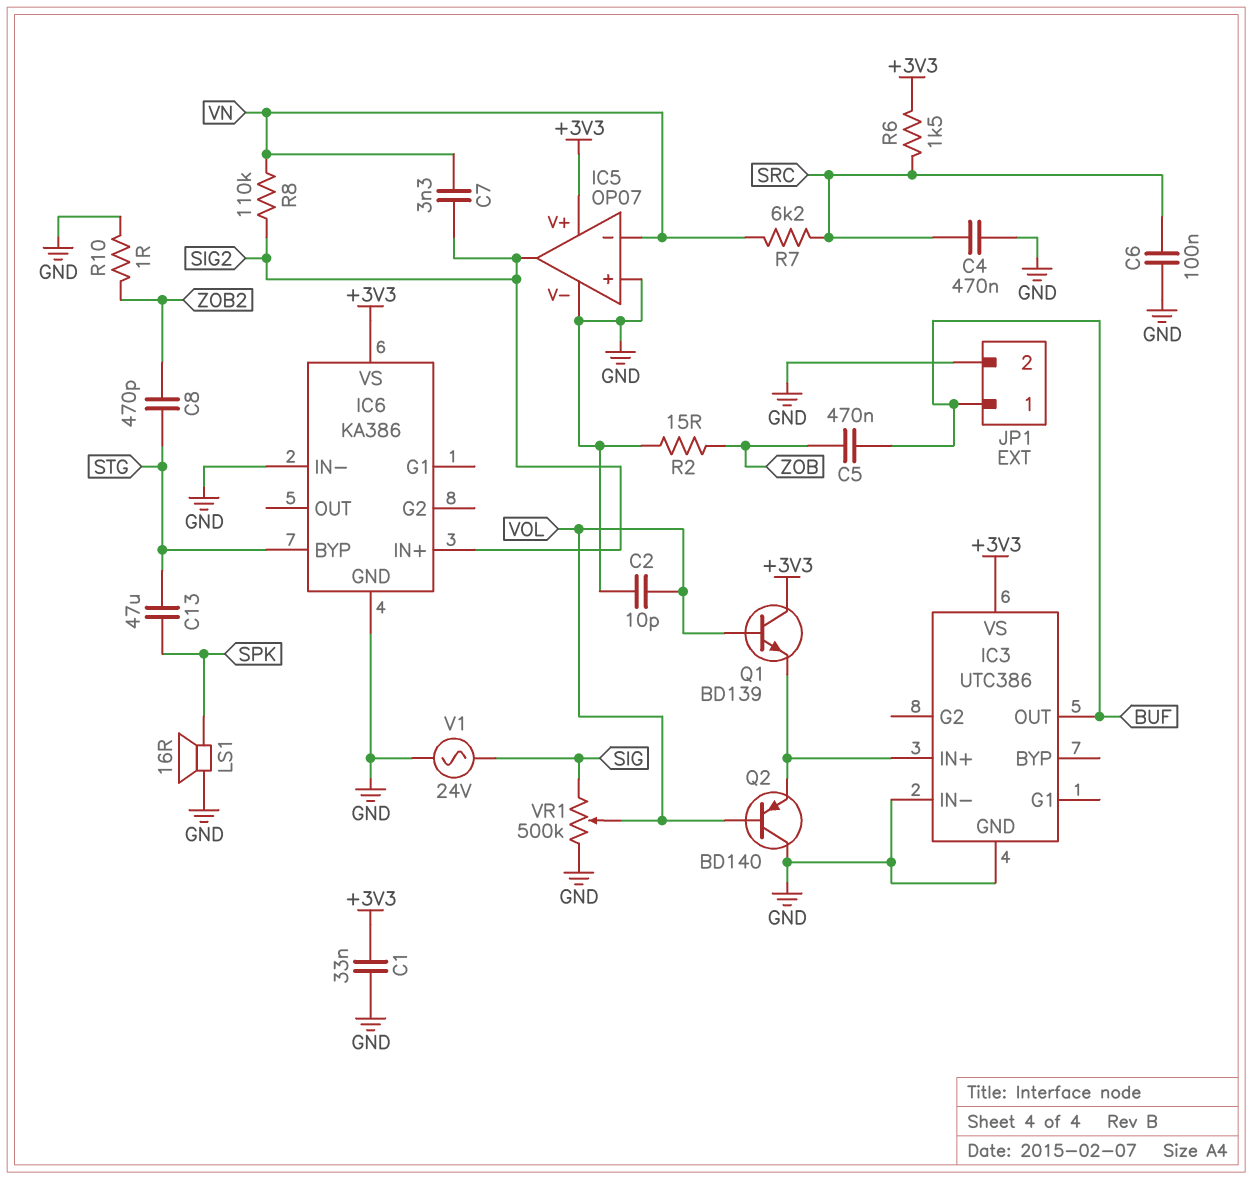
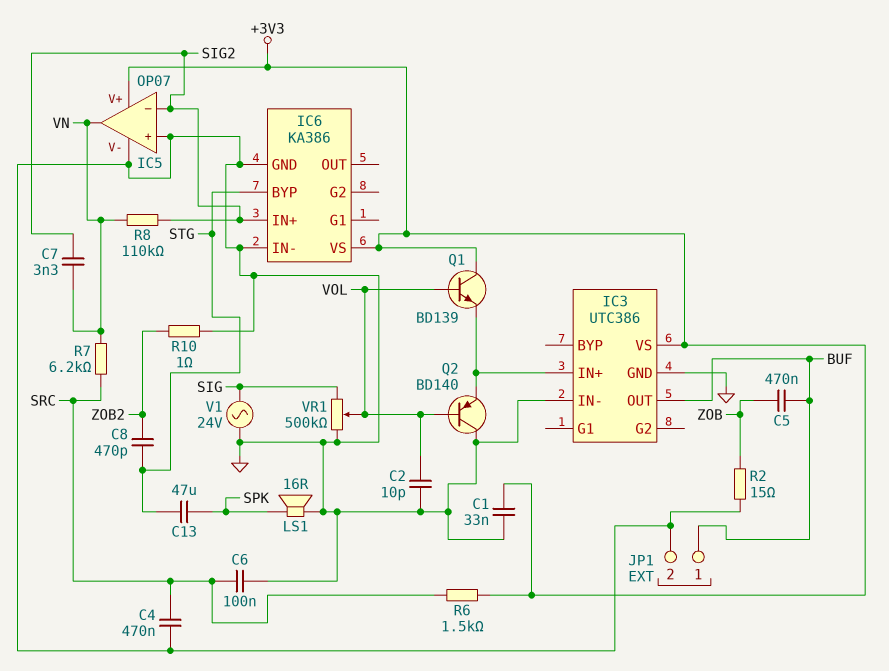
IC5 pin in-: VN -> SIG2
IC5 pin out: SIG2 -> VN

